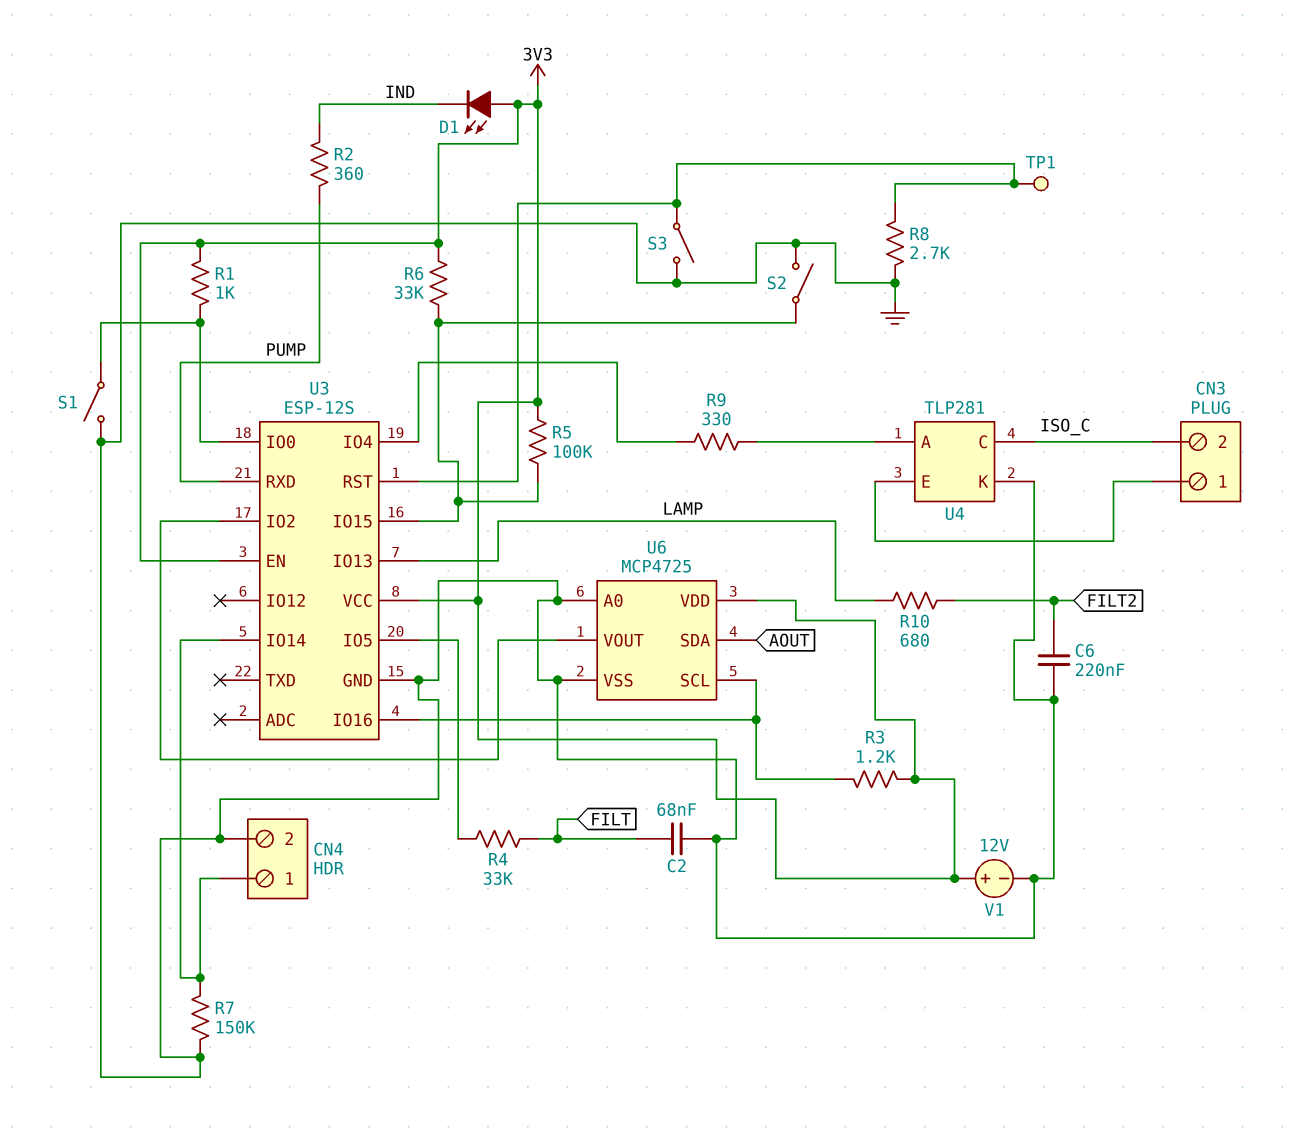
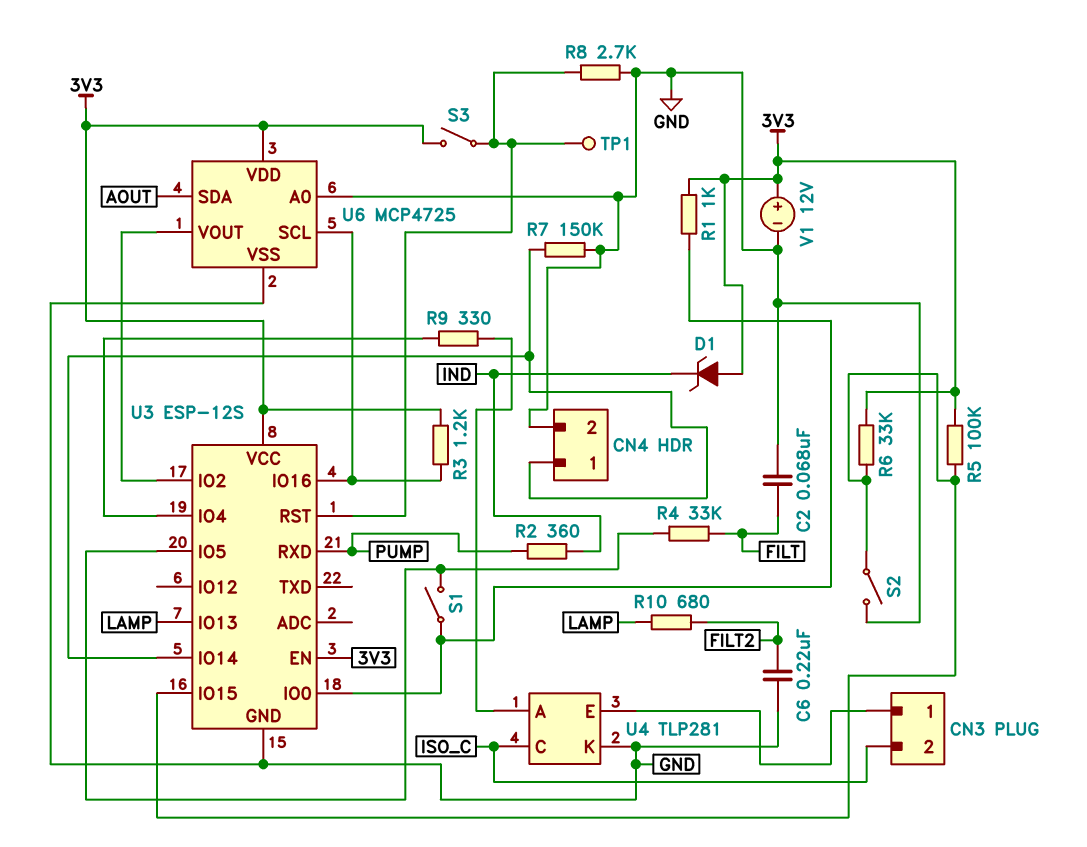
D1: LED (A 3V3, K IND) -> zener (A 3V3, K IND)
S1: switch (GND, U3/IO0) -> switch (U3/IO0, U3/IO5)
S3: switch (GND, U3/RST) -> switch (3V3, U3/RST)

